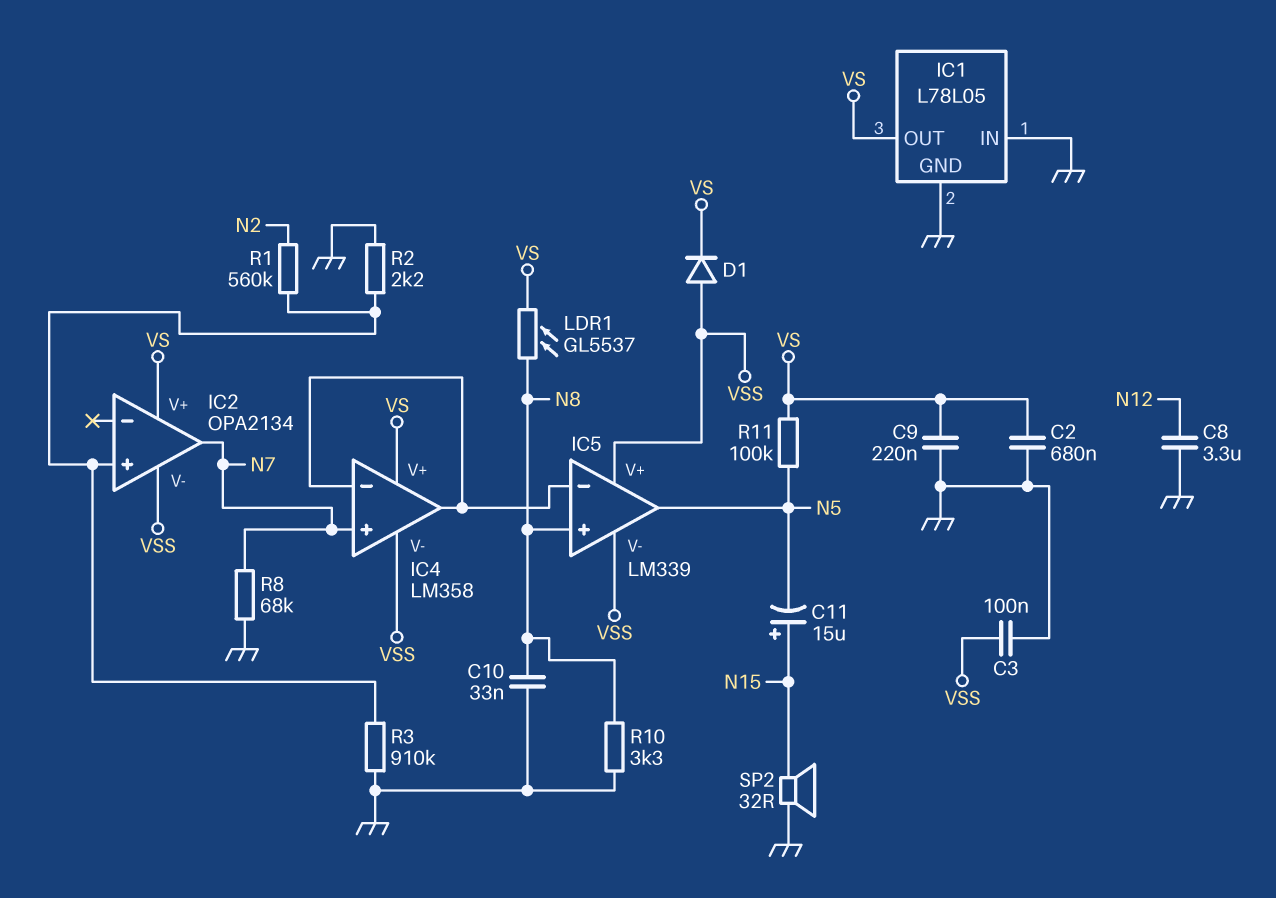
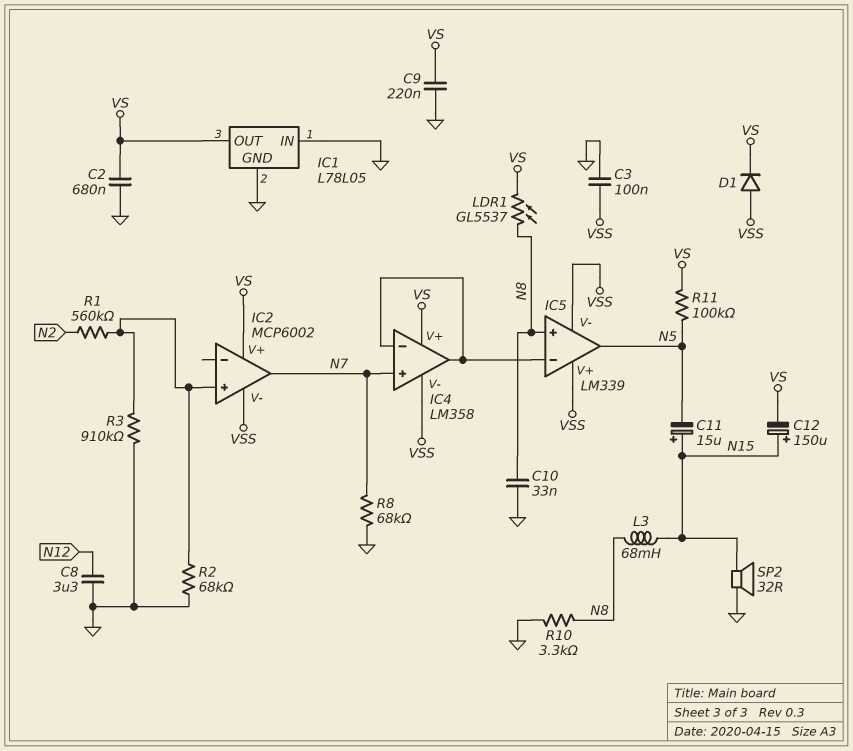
C12: none -> 150uF (plus N15, minus VS)
IC2: OPA2134 -> MCP6002
L3: none -> 68mH (N8, N15)
R2: 2.2k (GND, IC2/in+) -> 68k (GND, IC2/in+)

